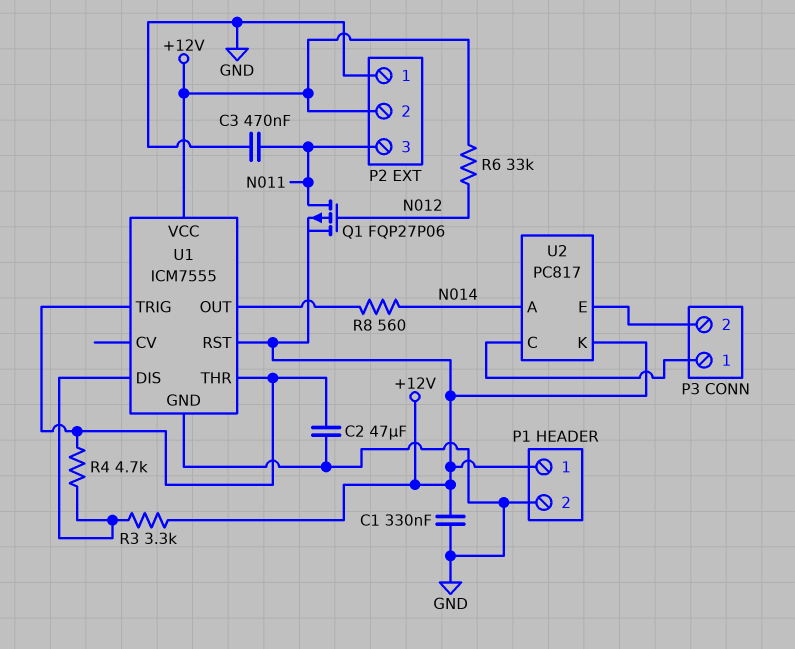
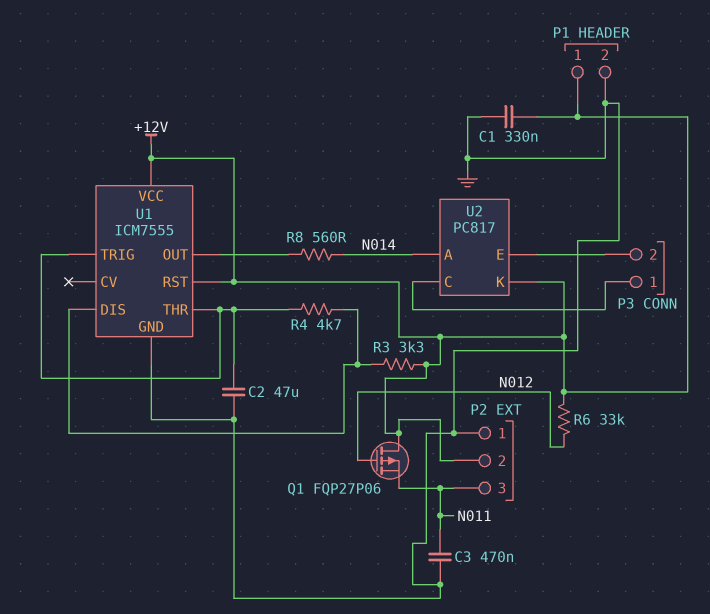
Q1: PMOS FQP27P06 (G N012, D N011, S +12V) -> PMOS FQP27P06 (G N012, D +12V, S N011)

